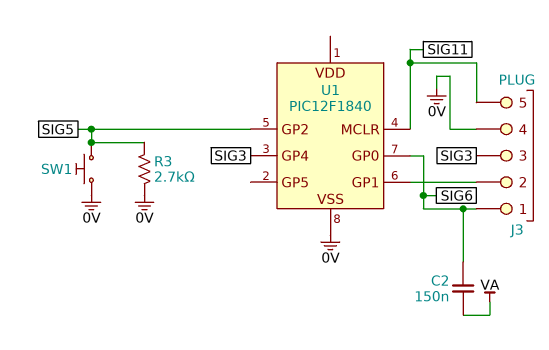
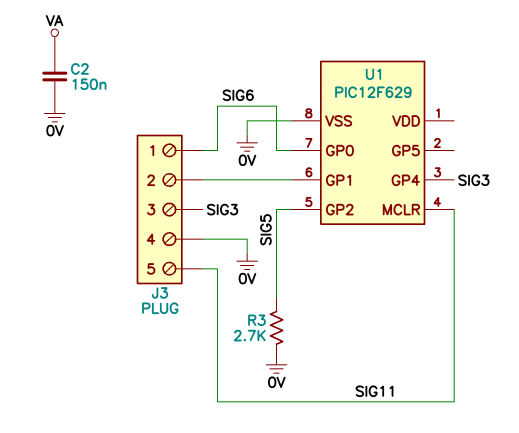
C2: 150nF (SIG6, VA) -> 150nF (0V, VA)
SW1: button (0V, SIG5) -> none
U1: PIC12F1840 -> PIC12F629

